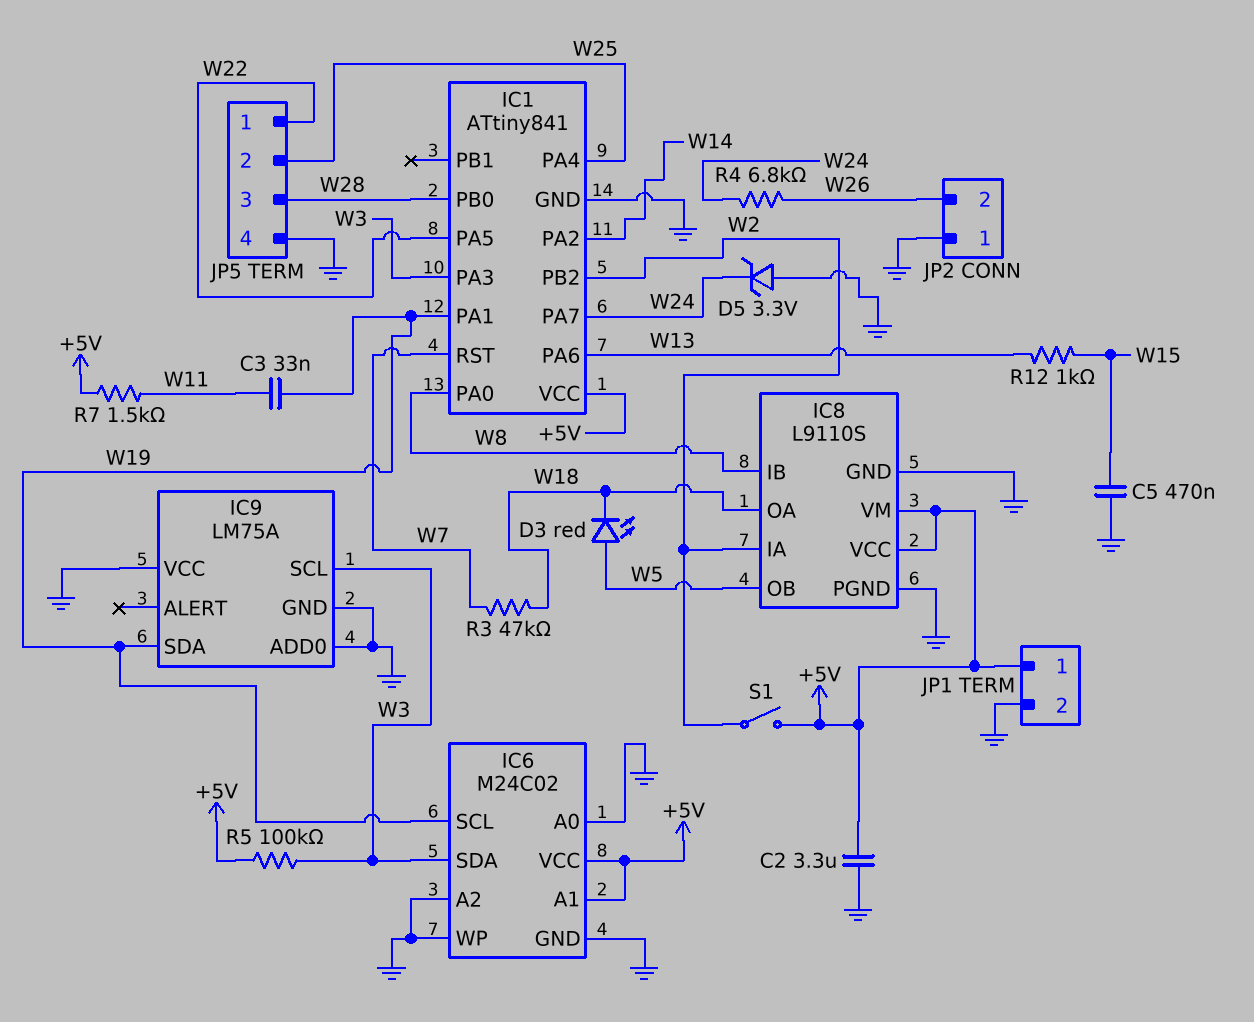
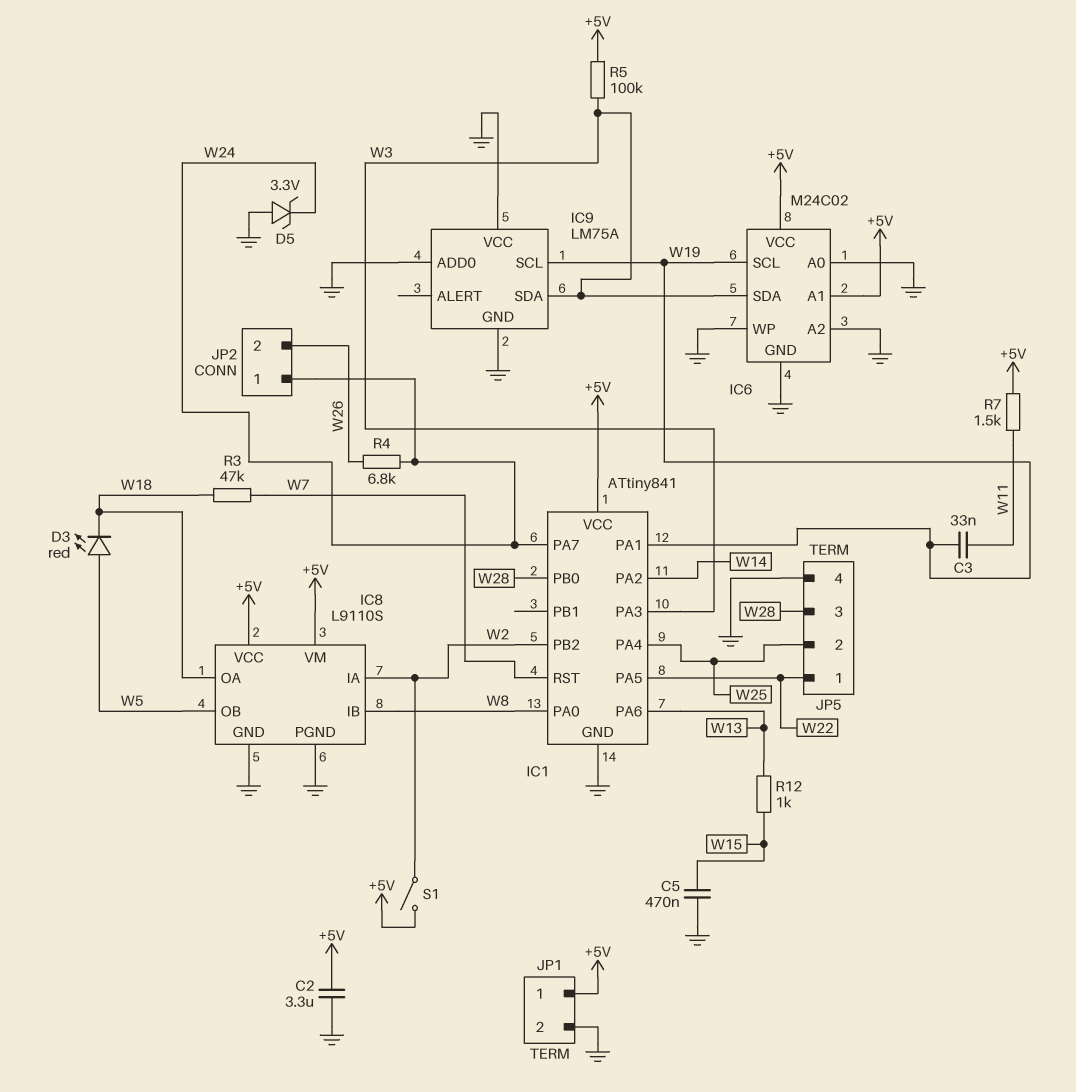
IC9 pin SCL: W3 -> W19
IC9 pin SDA: W19 -> W3
JP2 pin 1: GND -> W24

